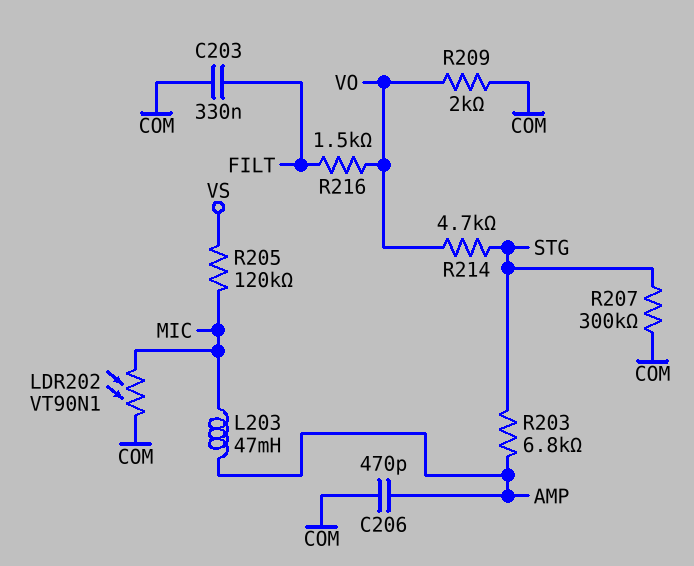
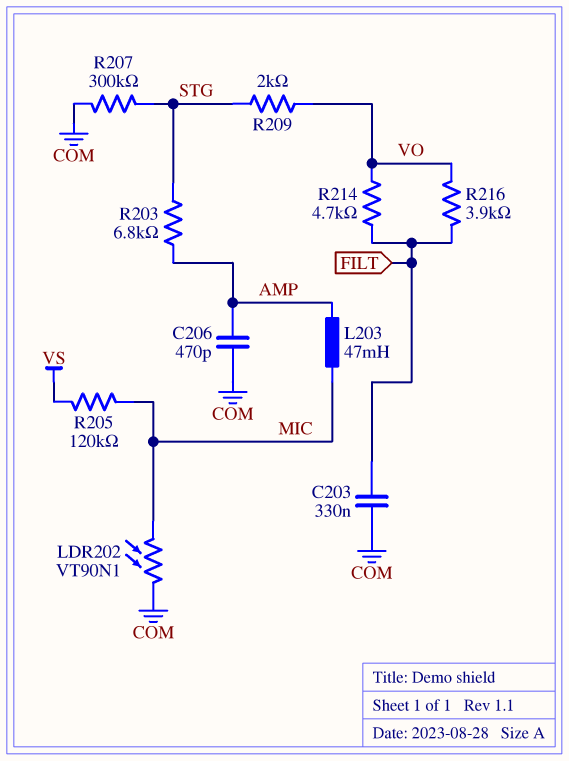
R209: 2k (COM, VO) -> 2k (STG, VO)
R214: 4.7k (STG, VO) -> 4.7k (FILT, VO)
R216: 1.5k (FILT, VO) -> 3.9k (FILT, VO)

